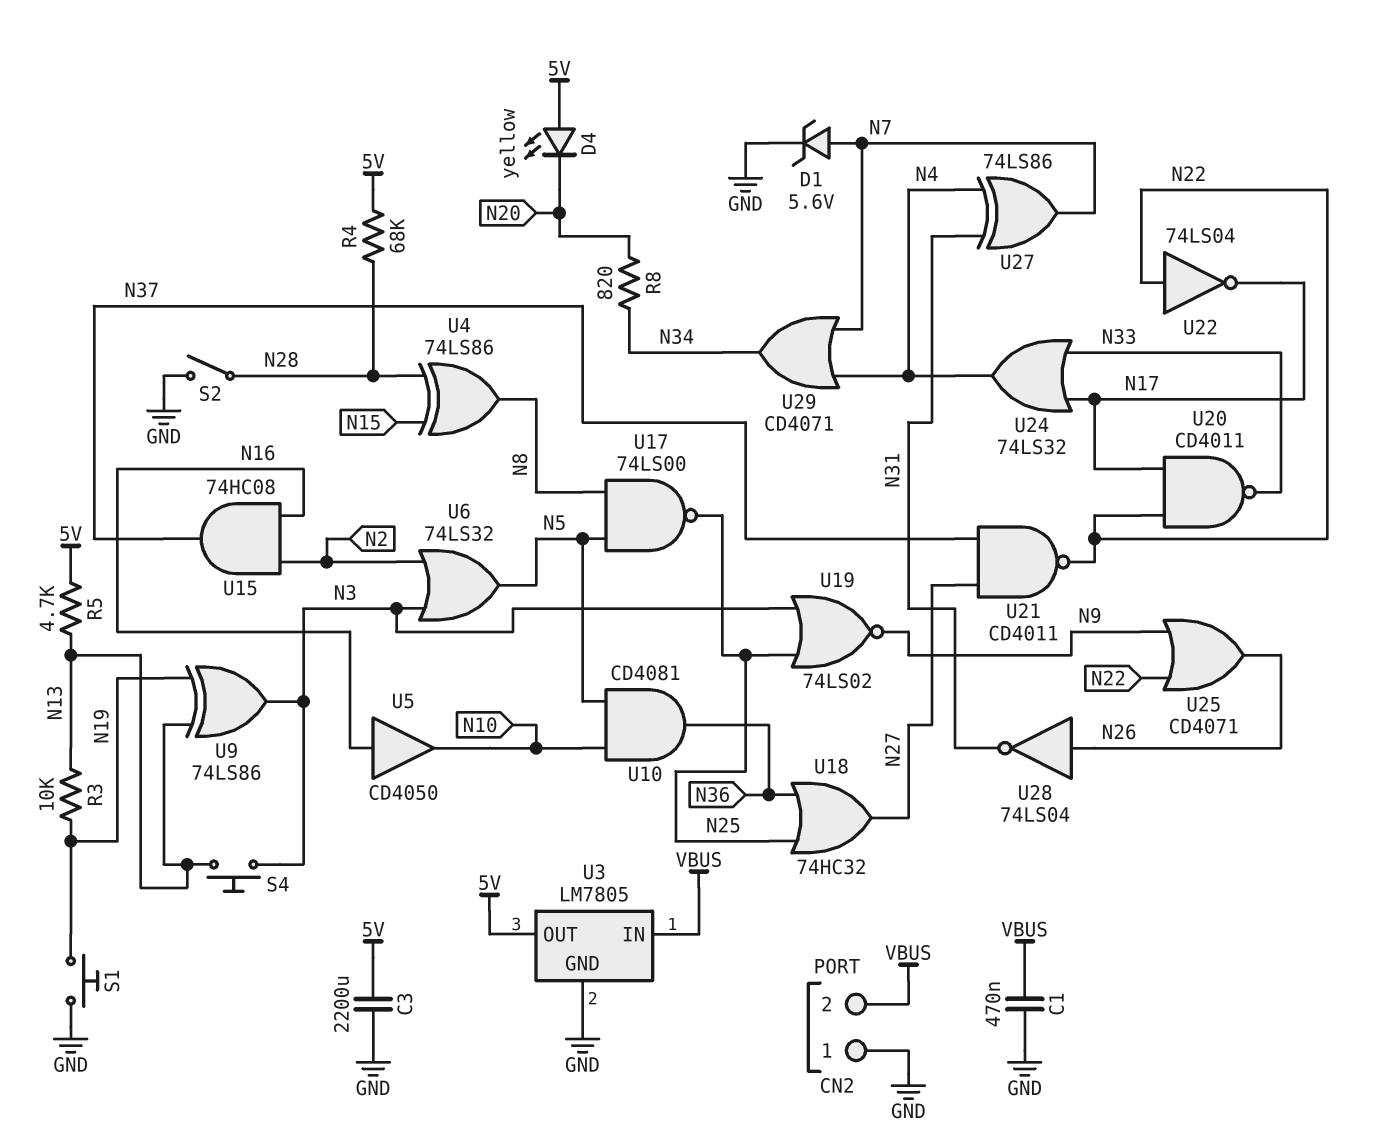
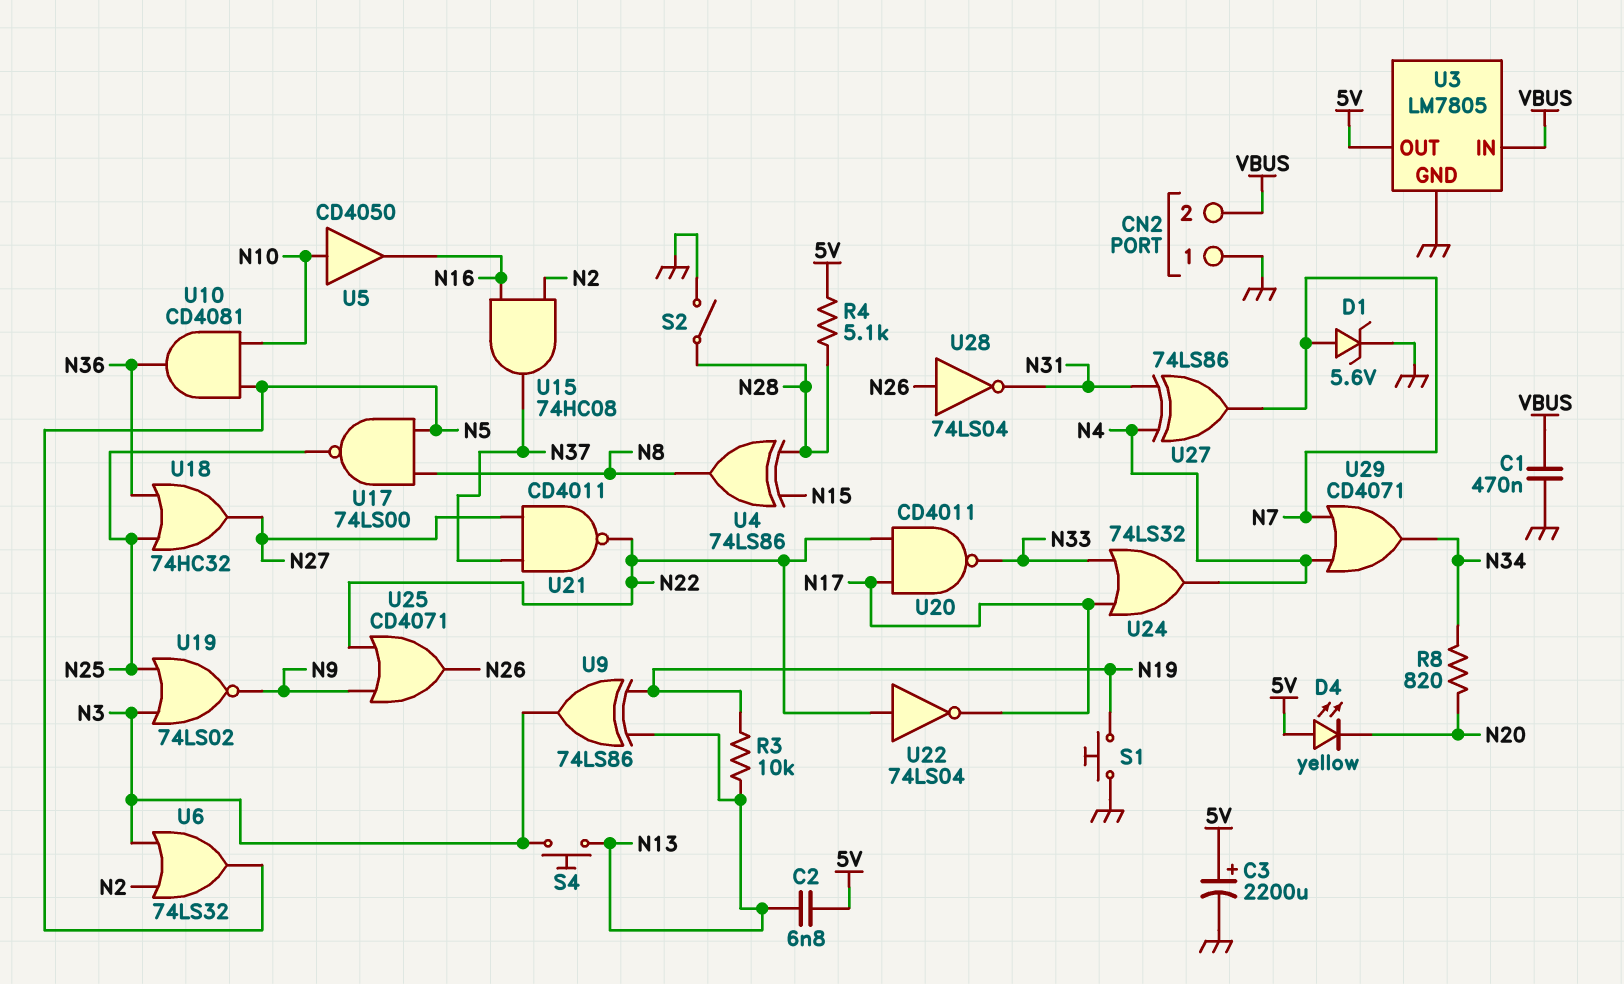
C2: none -> 6.8nF (5V, N13)
C3: 2200uF (5V, GND) -> 2200uF (plus 5V, minus GND)
R4: 68k (5V, N28) -> 5.1k (5V, N28)
R5: 4.7k (5V, N13) -> none
U5: buffer CD4050 (in N16, out N10) -> buffer CD4050 (in N10, out N16)

